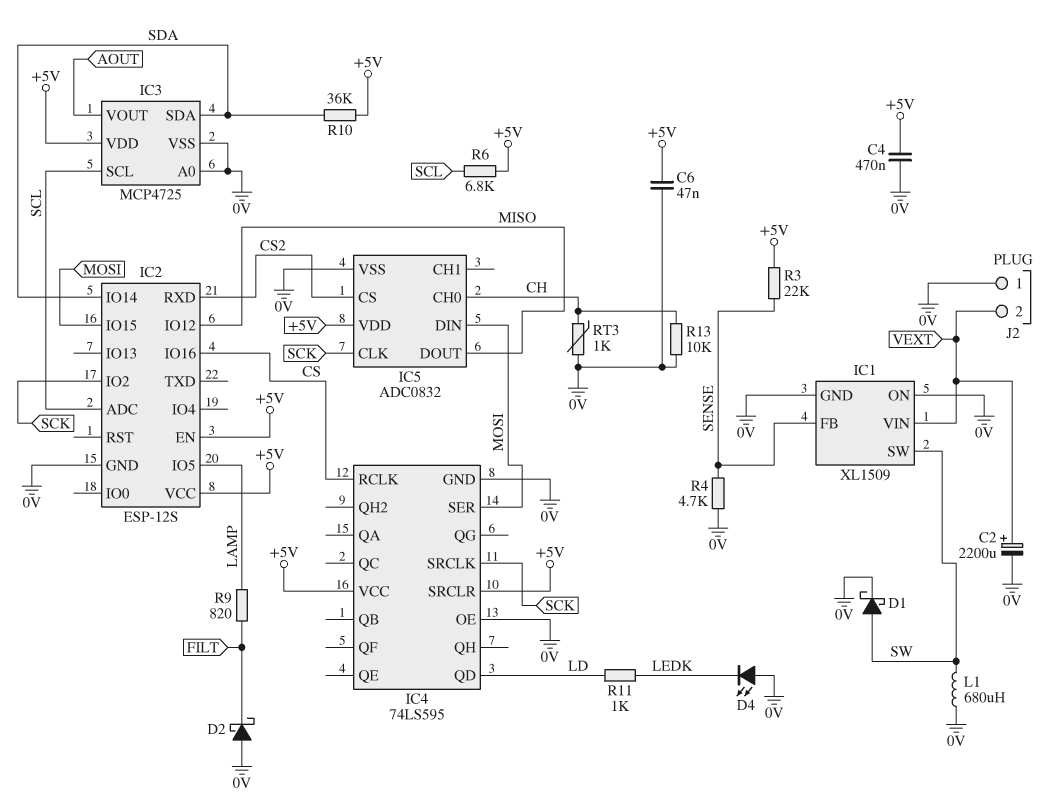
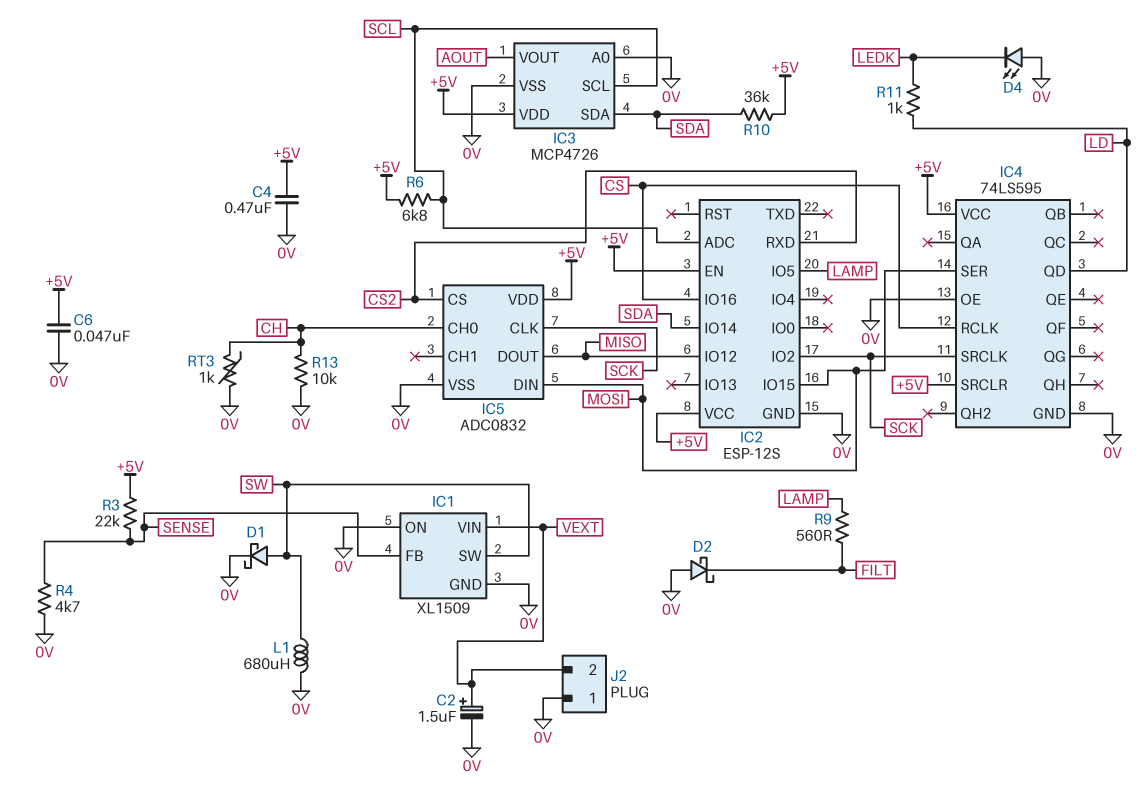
C2: 2200uF (plus VEXT, minus 0V) -> 1.5uF (plus VEXT, minus 0V)
IC3: MCP4725 -> MCP4726
R9: 820 (FILT, LAMP) -> 560 (FILT, LAMP)

